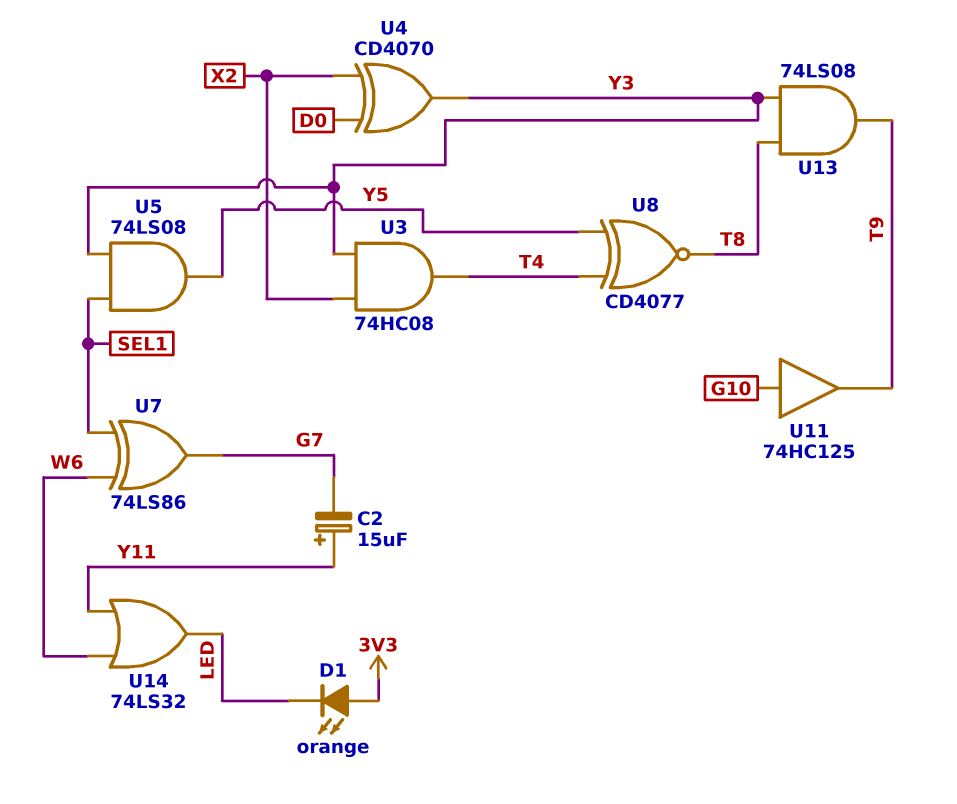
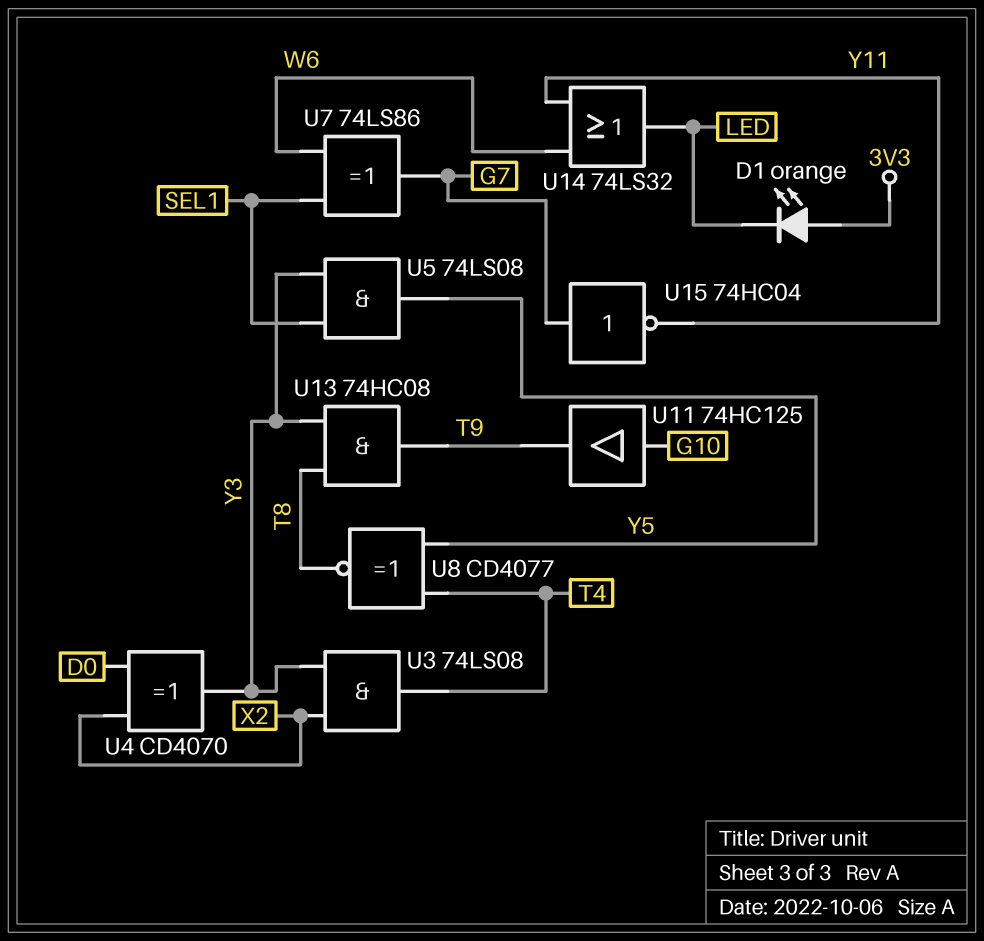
C2: 15uF (plus Y11, minus G7) -> none
U3: AND 74HC08 (in X2, in Y3, out T4) -> AND 74LS08 (in X2, in Y3, out T4)
U13: AND 74LS08 (in T8, in Y3, out T9) -> AND 74HC08 (in T8, in Y3, out T9)
U15: none -> NOT 74HC04 (in G7, out Y11)

